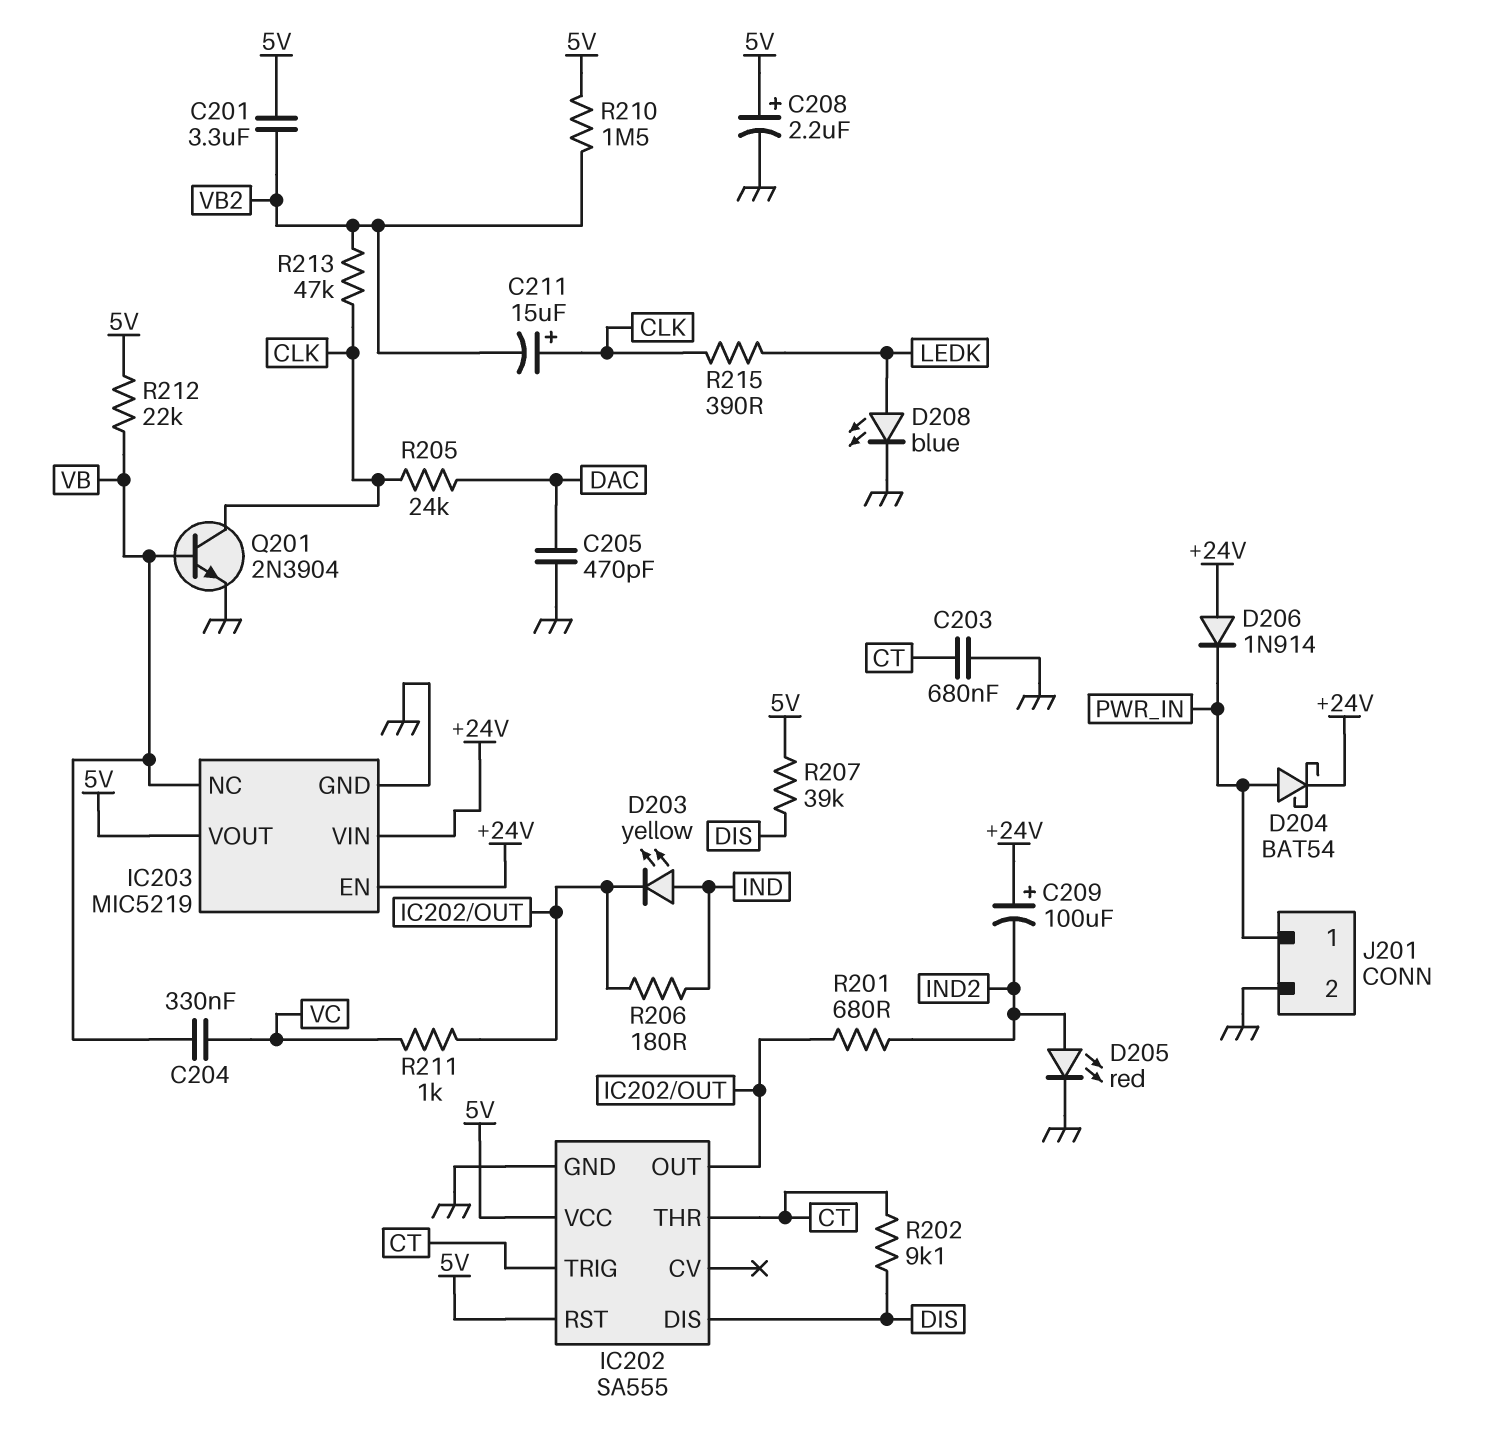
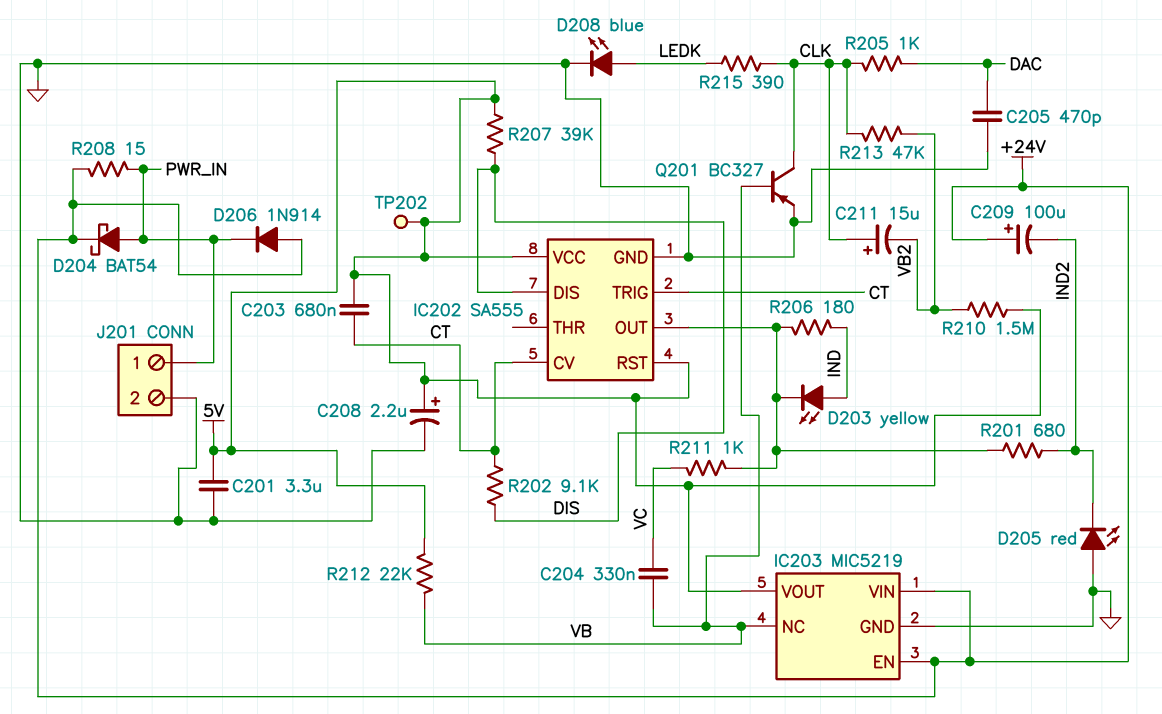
C201: 3.3uF (5V, VB2) -> 3.3uF (5V, GND)
C203: 680nF (CT, GND) -> 680nF (5V, CT)
D205: LED red (A IND2, K GND) -> LED red (A GND, K IND2)
IC202 pin CV: none -> CT
IC202 pin THR: CT -> none
Q201: NPN 2N3904 (B VB, C CLK, E GND) -> PNP BC327 (B VB, C CLK, E GND)
R205: 24k (CLK, DAC) -> 1k (CLK, DAC)
R208: none -> 15 (+24V, PWR_IN)
TP202: none -> test point (5V)

